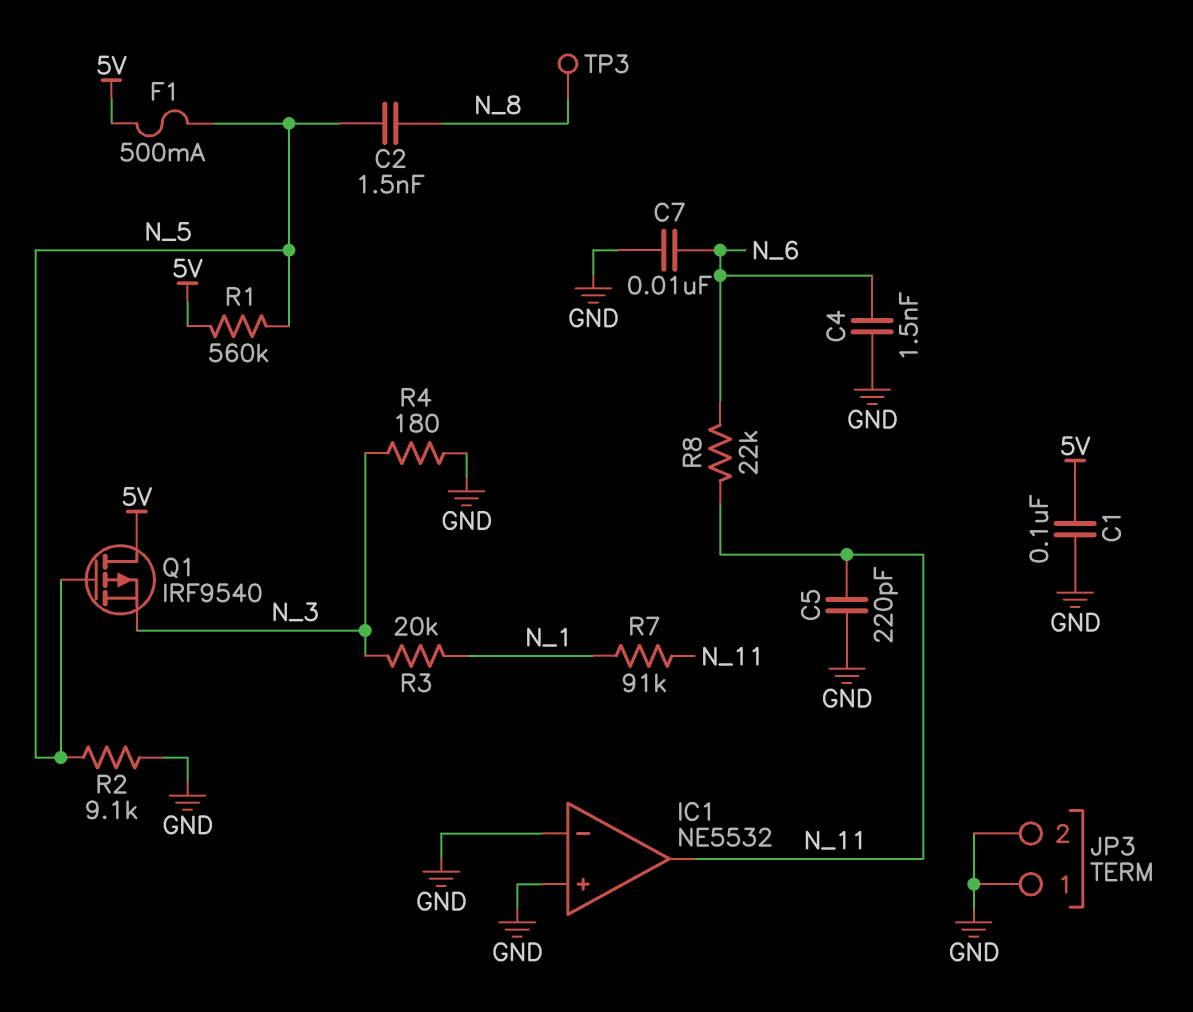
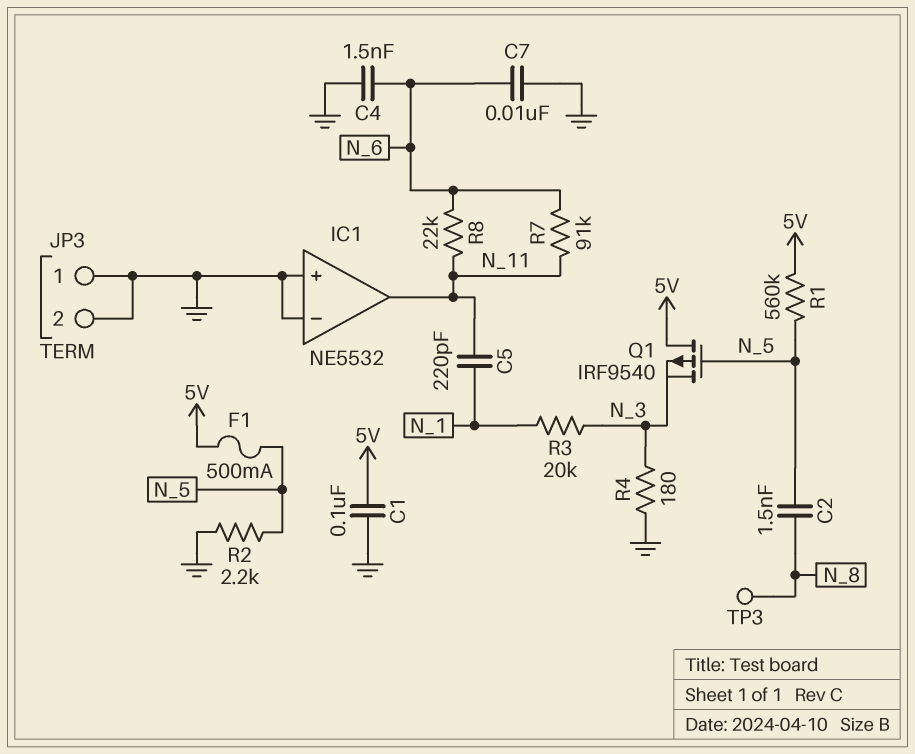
C5: 220pF (GND, N_11) -> 220pF (N_1, N_11)
R2: 9.1k (GND, N_5) -> 2.2k (GND, N_5)
R7: 91k (N_1, N_11) -> 91k (N_6, N_11)

